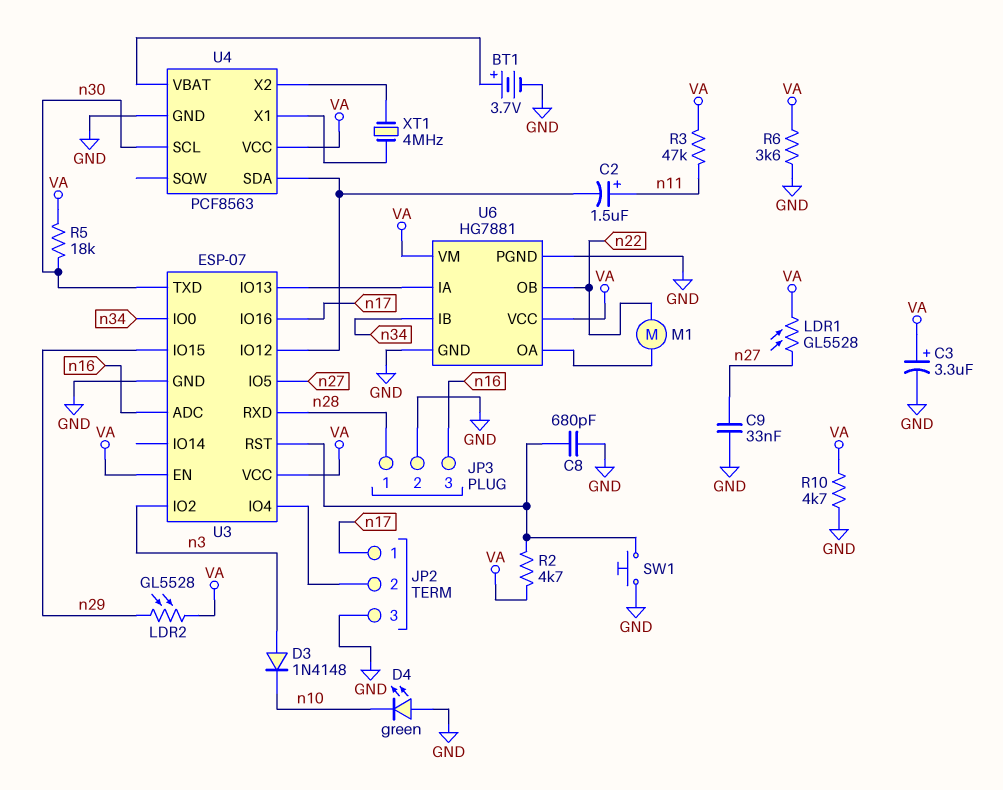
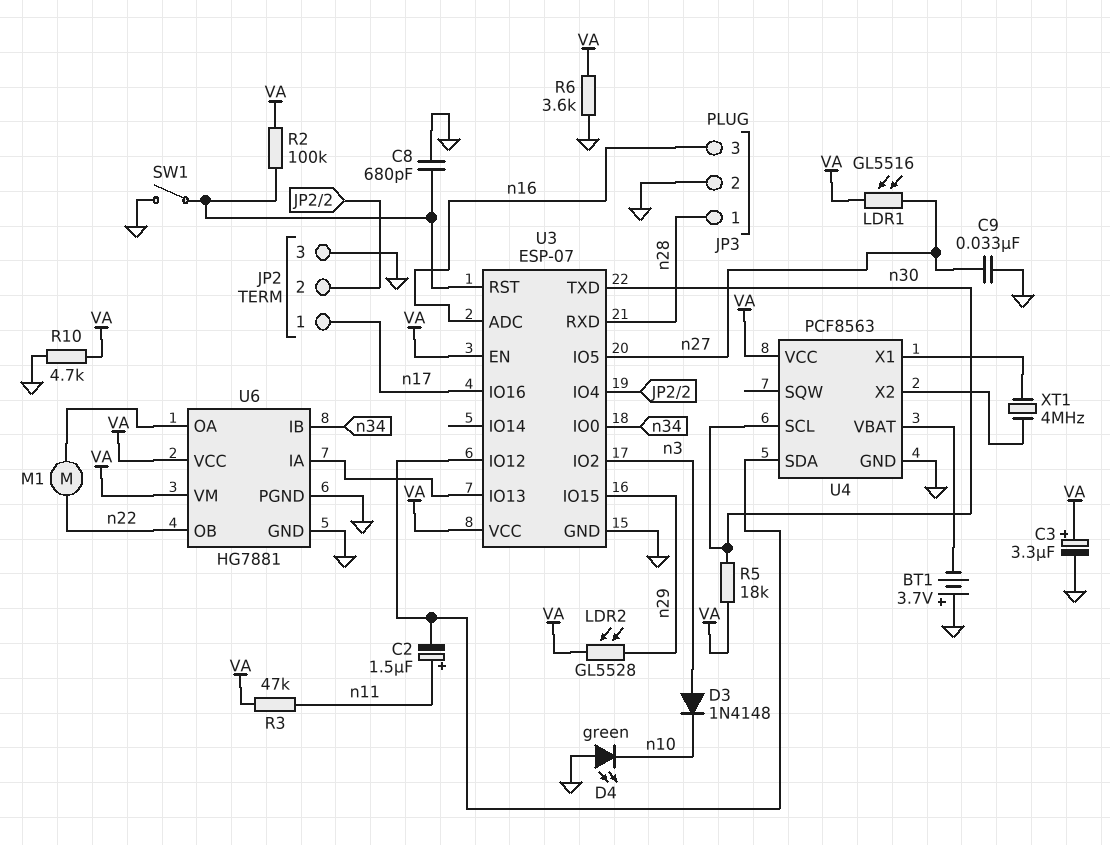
BT1: 3.7V (plus U4/VBAT, minus GND) -> 3.7V (plus GND, minus U4/VBAT)
LDR1: GL5528 (VA, n27) -> GL5516 (VA, n27)
R2: 4.7k (U3/RST, VA) -> 100k (U3/RST, VA)
SW1: button (GND, U3/RST) -> switch (GND, U3/RST)

